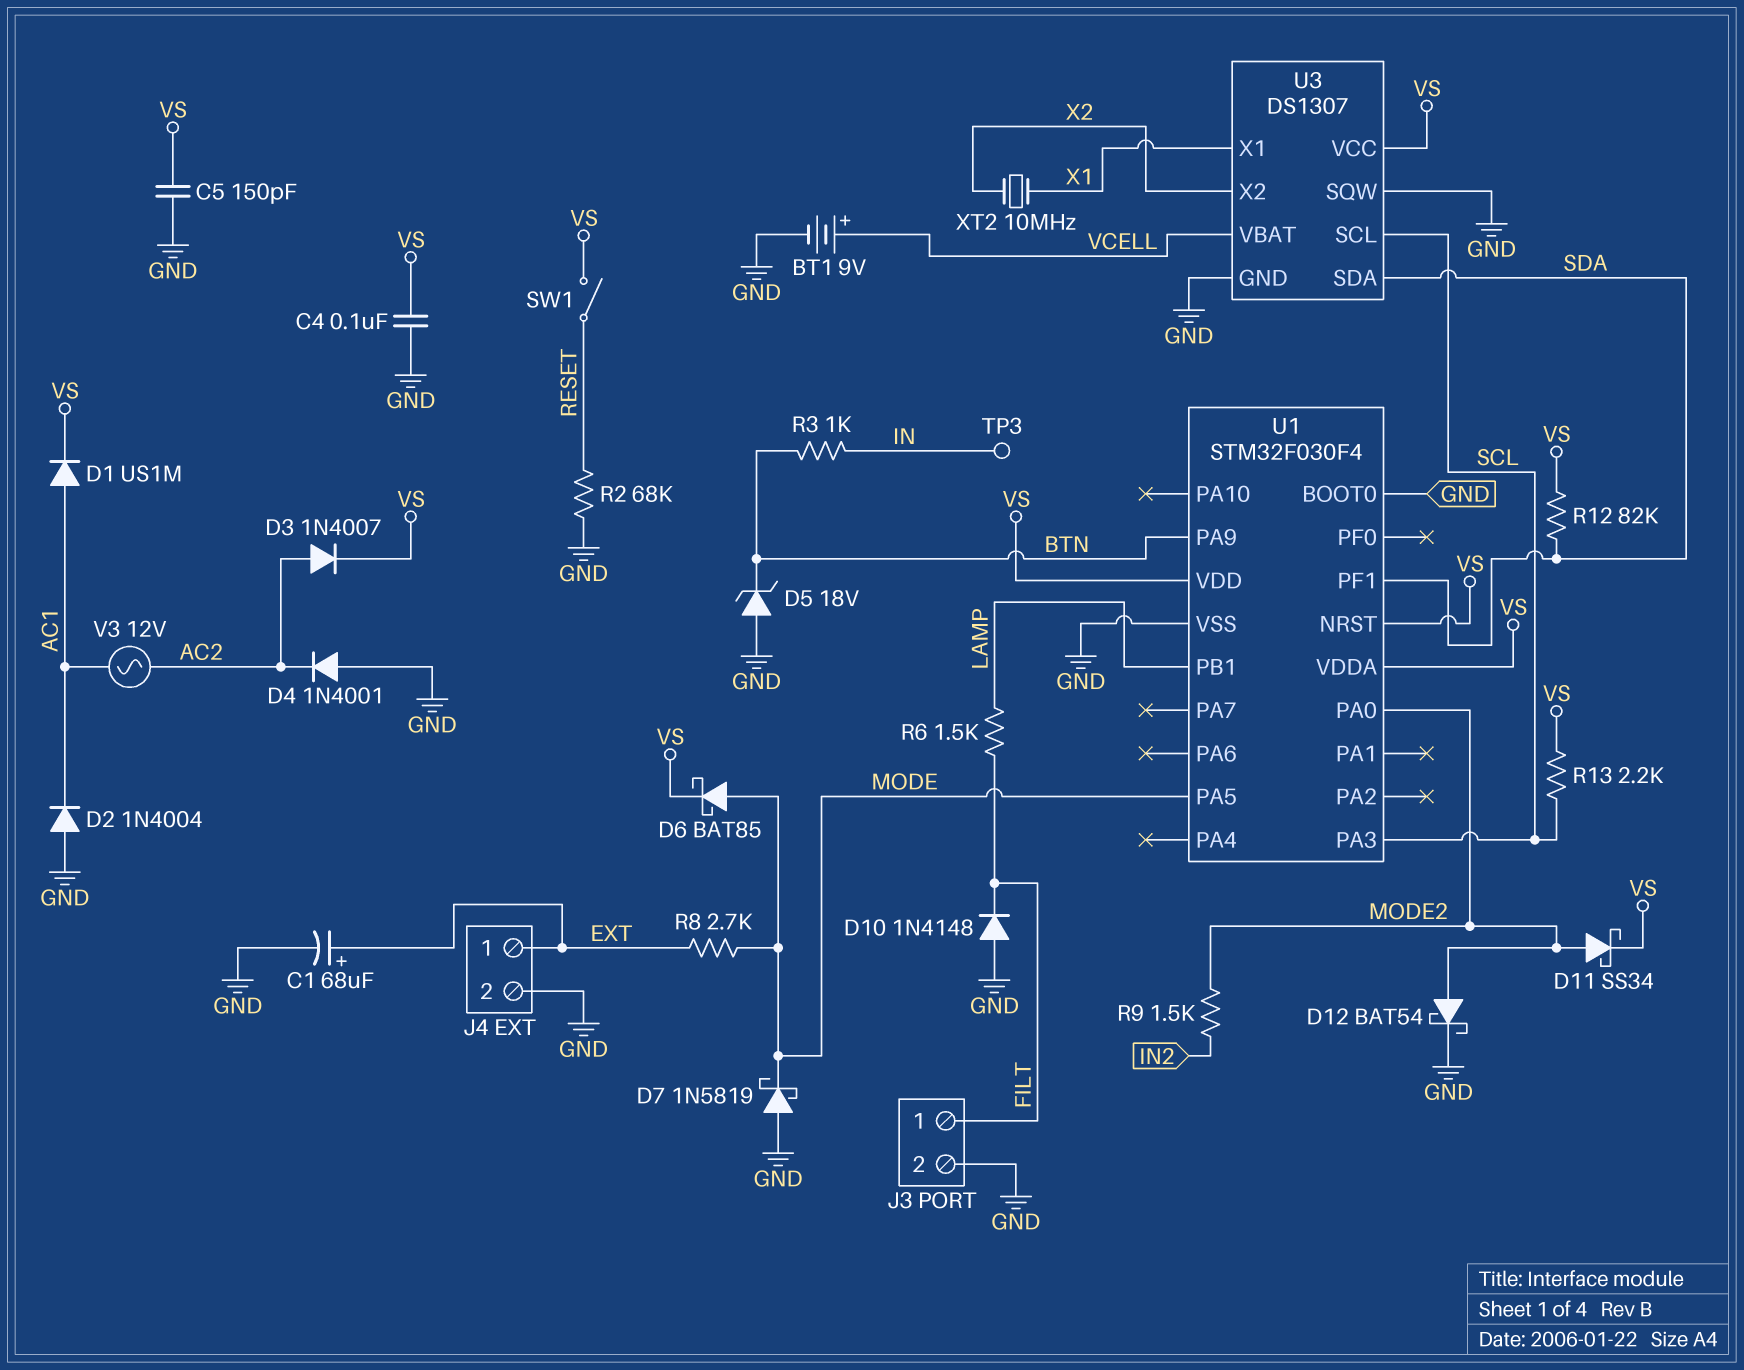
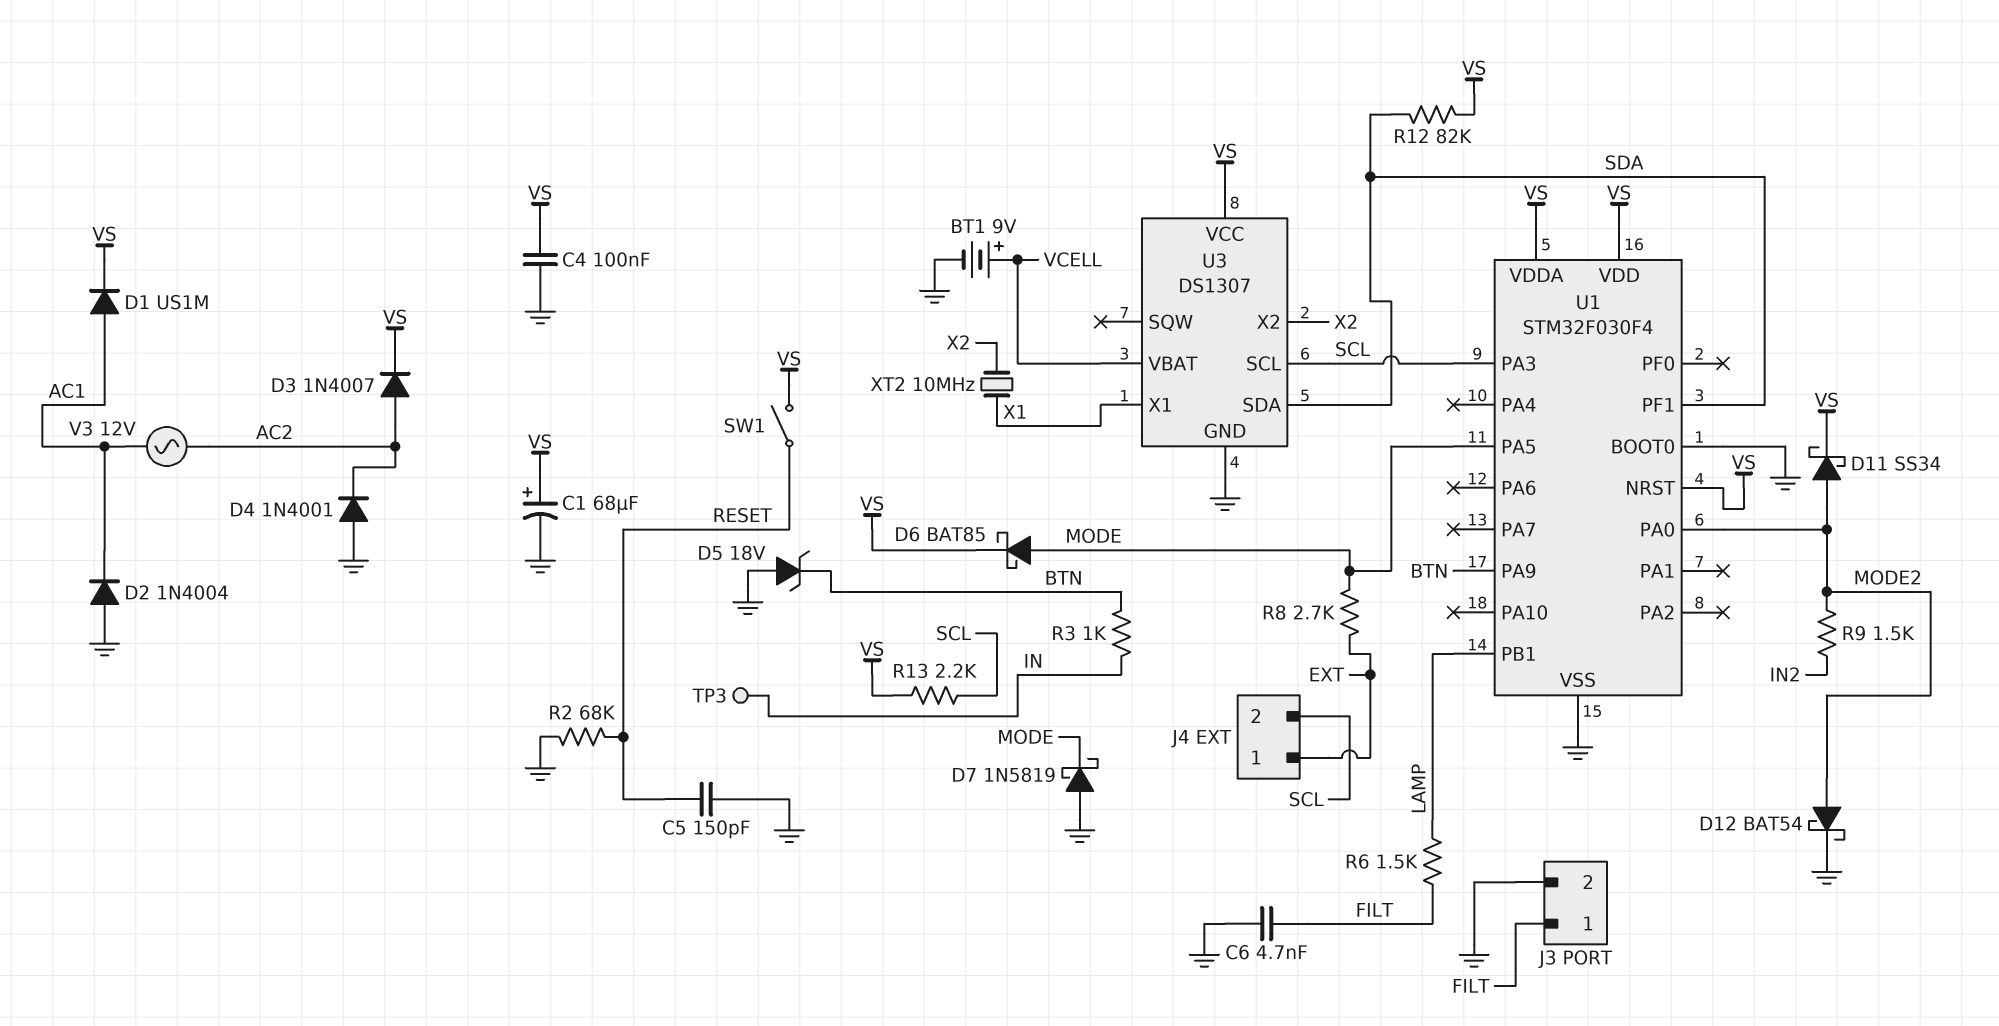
C1: 68uF (plus EXT, minus GND) -> 68uF (plus VS, minus GND)
C5: 150pF (GND, VS) -> 150pF (GND, RESET)
C6: none -> 4.7nF (FILT, GND)
D10: diode 1N4148 (A GND, K FILT) -> none
J4 pin 2: GND -> SCL
U3 pin SQW: GND -> none

